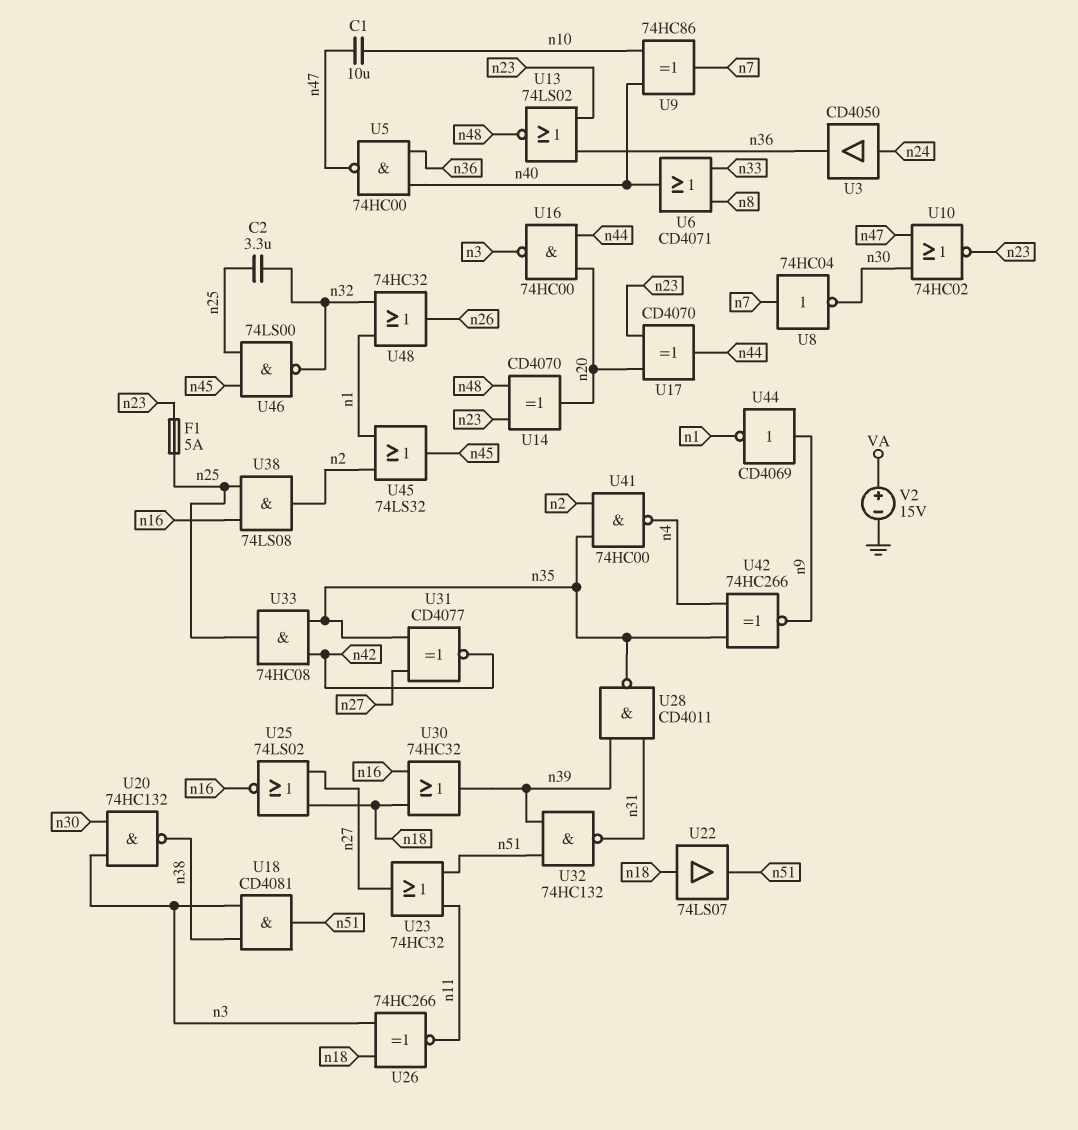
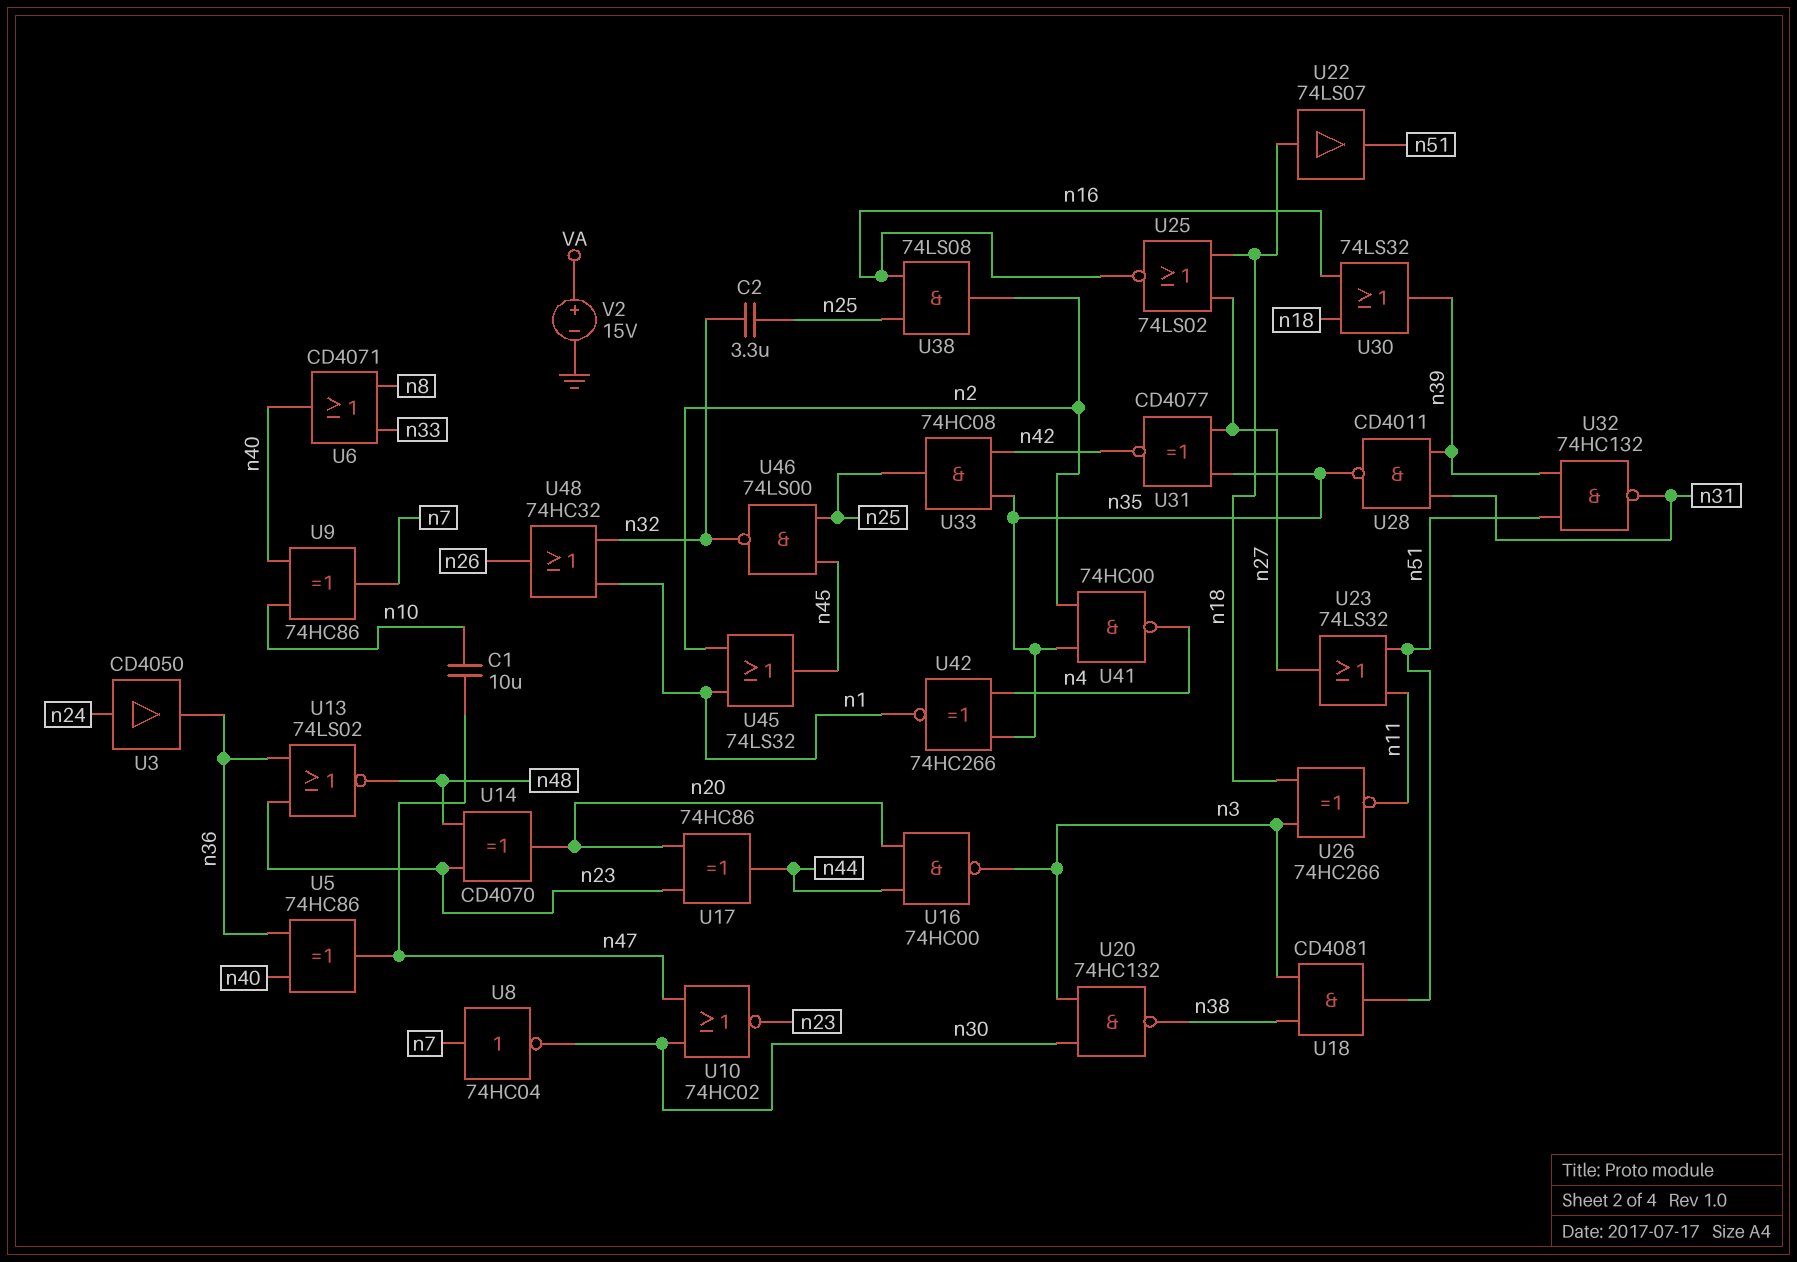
F1: 5A (n23, n25) -> none
U5: NAND 74HC00 (in n36, in n40, out n47) -> XOR 74HC86 (in n36, in n40, out n47)
U17: XOR CD4070 (in n20, in n23, out n44) -> XOR 74HC86 (in n20, in n23, out n44)
U23: OR 74HC32 (in n11, in n51, out n27) -> OR 74LS32 (in n11, in n51, out n27)
U30: OR 74HC32 (in n16, in n18, out n39) -> OR 74LS32 (in n16, in n18, out n39)
U42: XNOR 74HC266 (in n4, in n35, out n9) -> XNOR 74HC266 (in n4, in n35, out n1)
U44: NOT CD4069 (in n9, out n1) -> none

